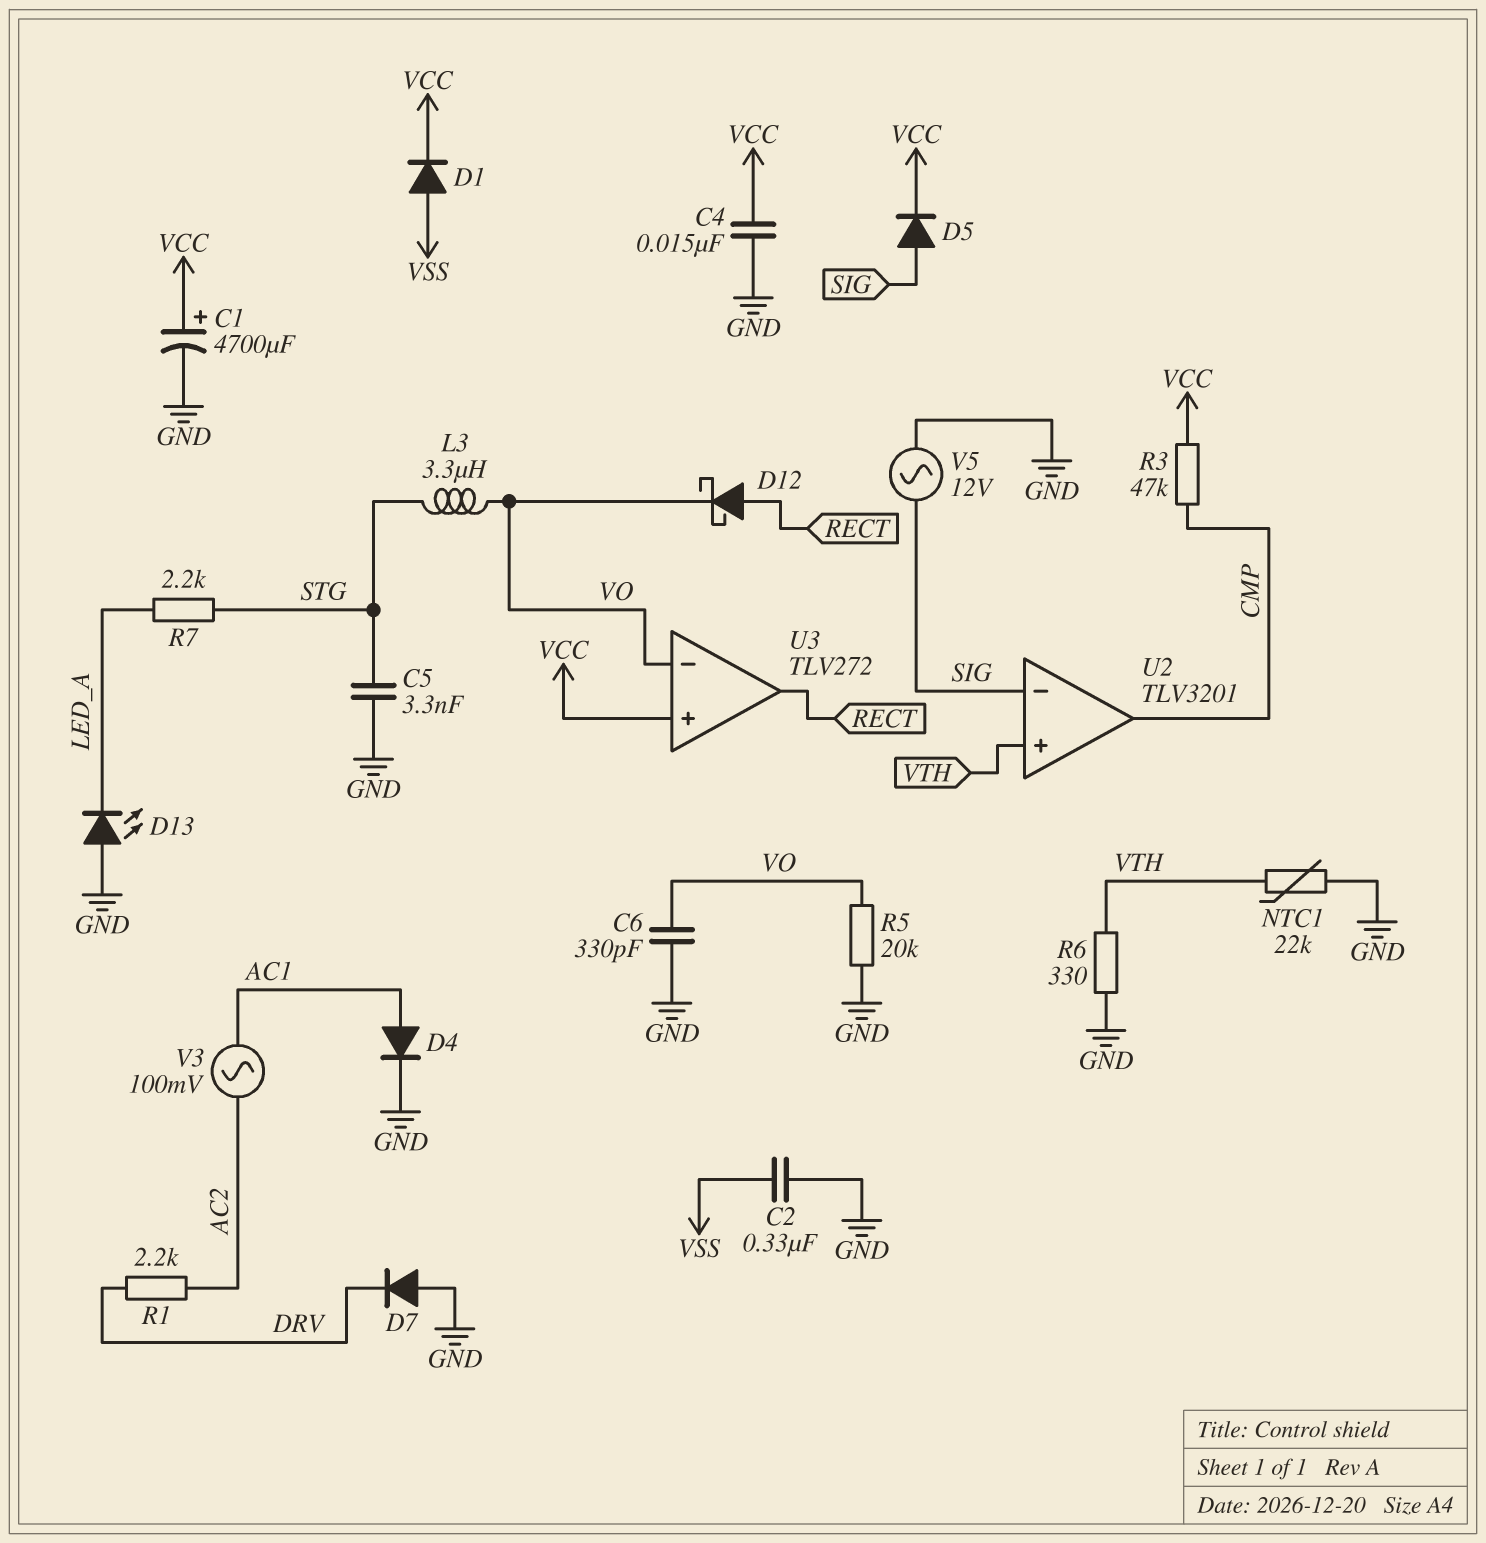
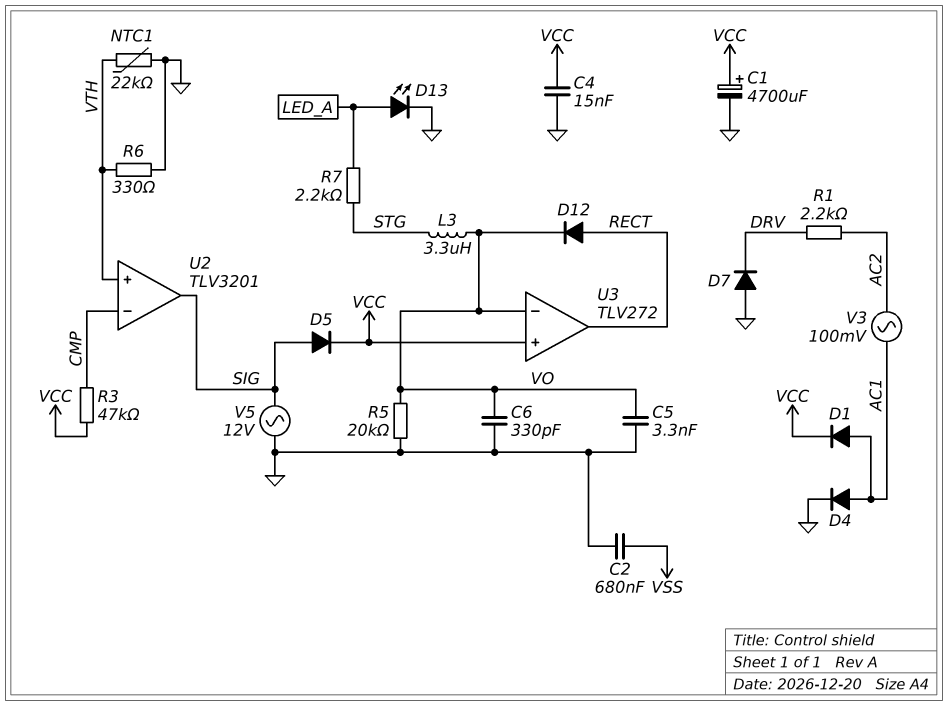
C2: 330nF (GND, VSS) -> 680nF (GND, VSS)
C5: 3.3nF (GND, STG) -> 3.3nF (GND, VO)
D1: diode (A VSS, K VCC) -> diode (A AC1, K VCC)
D12: schottky (A RECT, K VO) -> diode (A RECT, K VO)
D13: LED (A GND, K LED_A) -> LED (A LED_A, K GND)
U2 pin in-: SIG -> CMP
U2 pin out: CMP -> SIG

